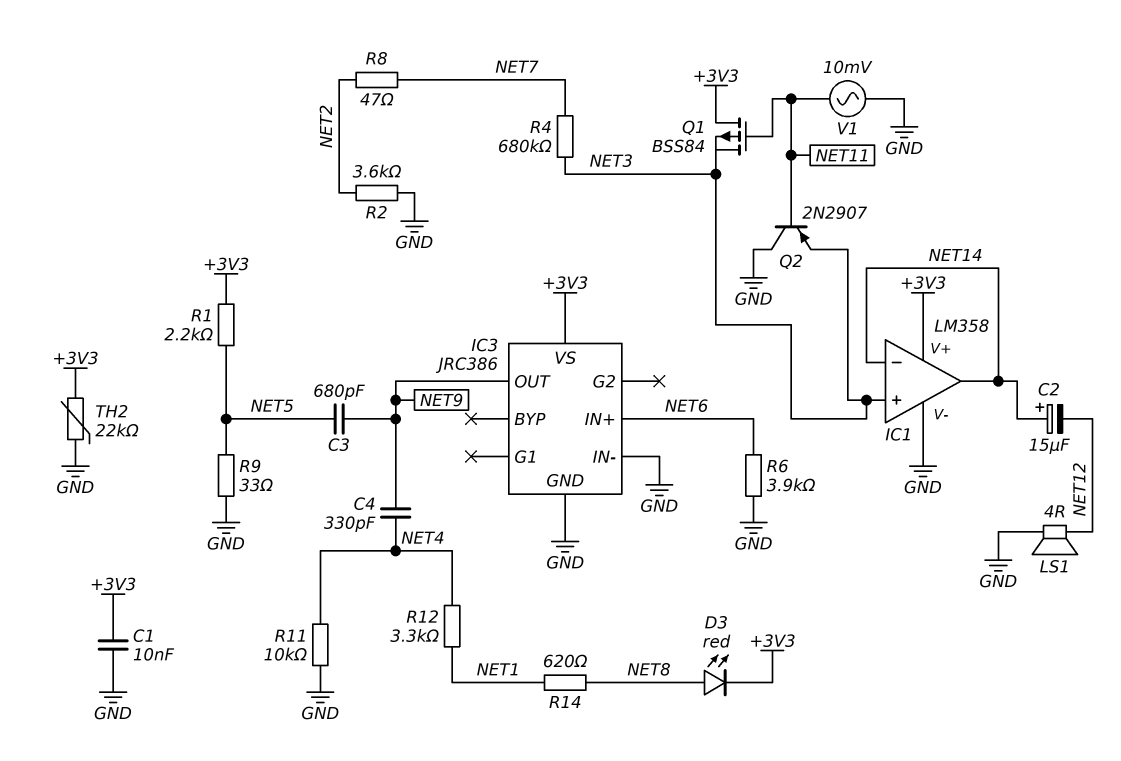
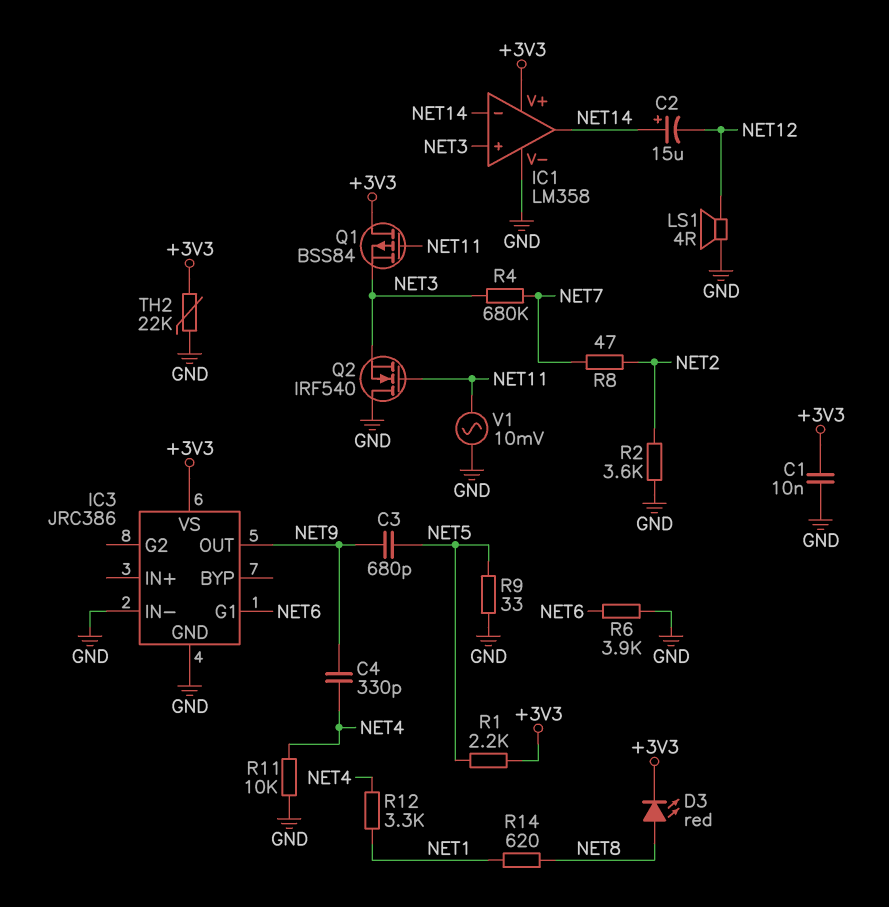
IC3 pin G1: none -> NET6
IC3 pin IN+: NET6 -> none
Q2: PNP 2N2907 (B NET11, C GND, E NET3) -> NMOS IRF540 (G NET11, D GND, S NET3)

